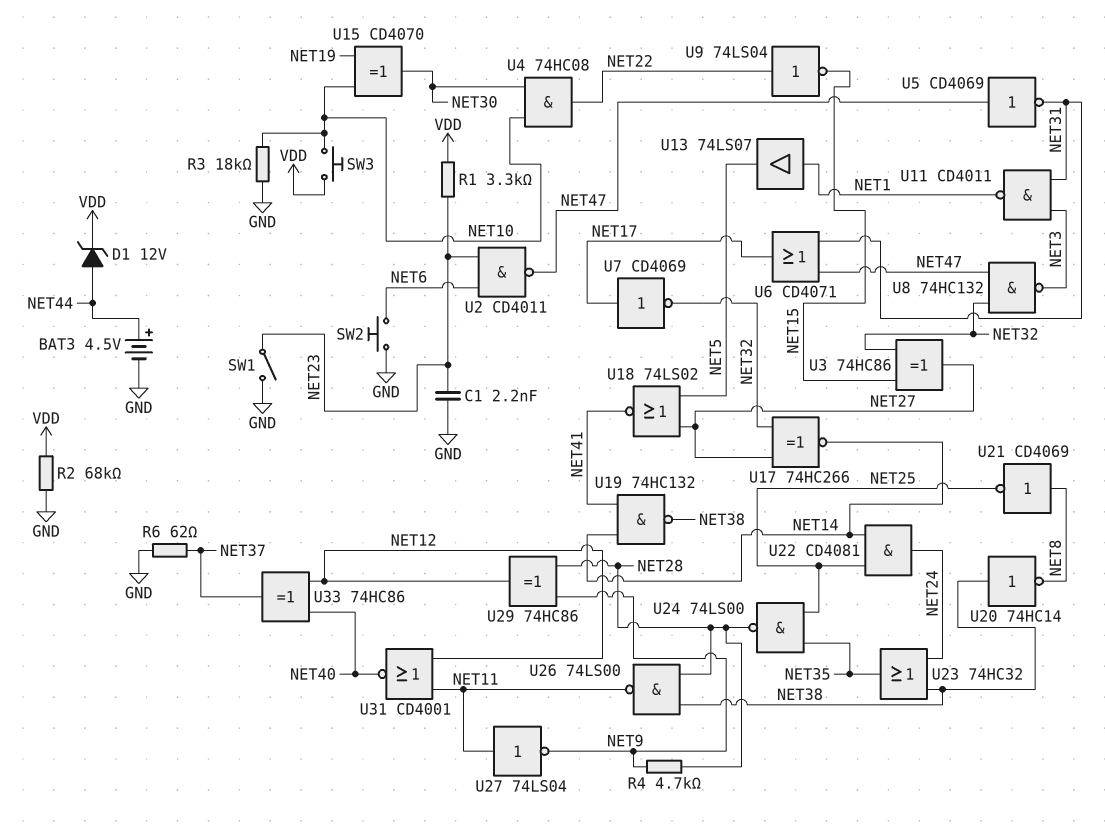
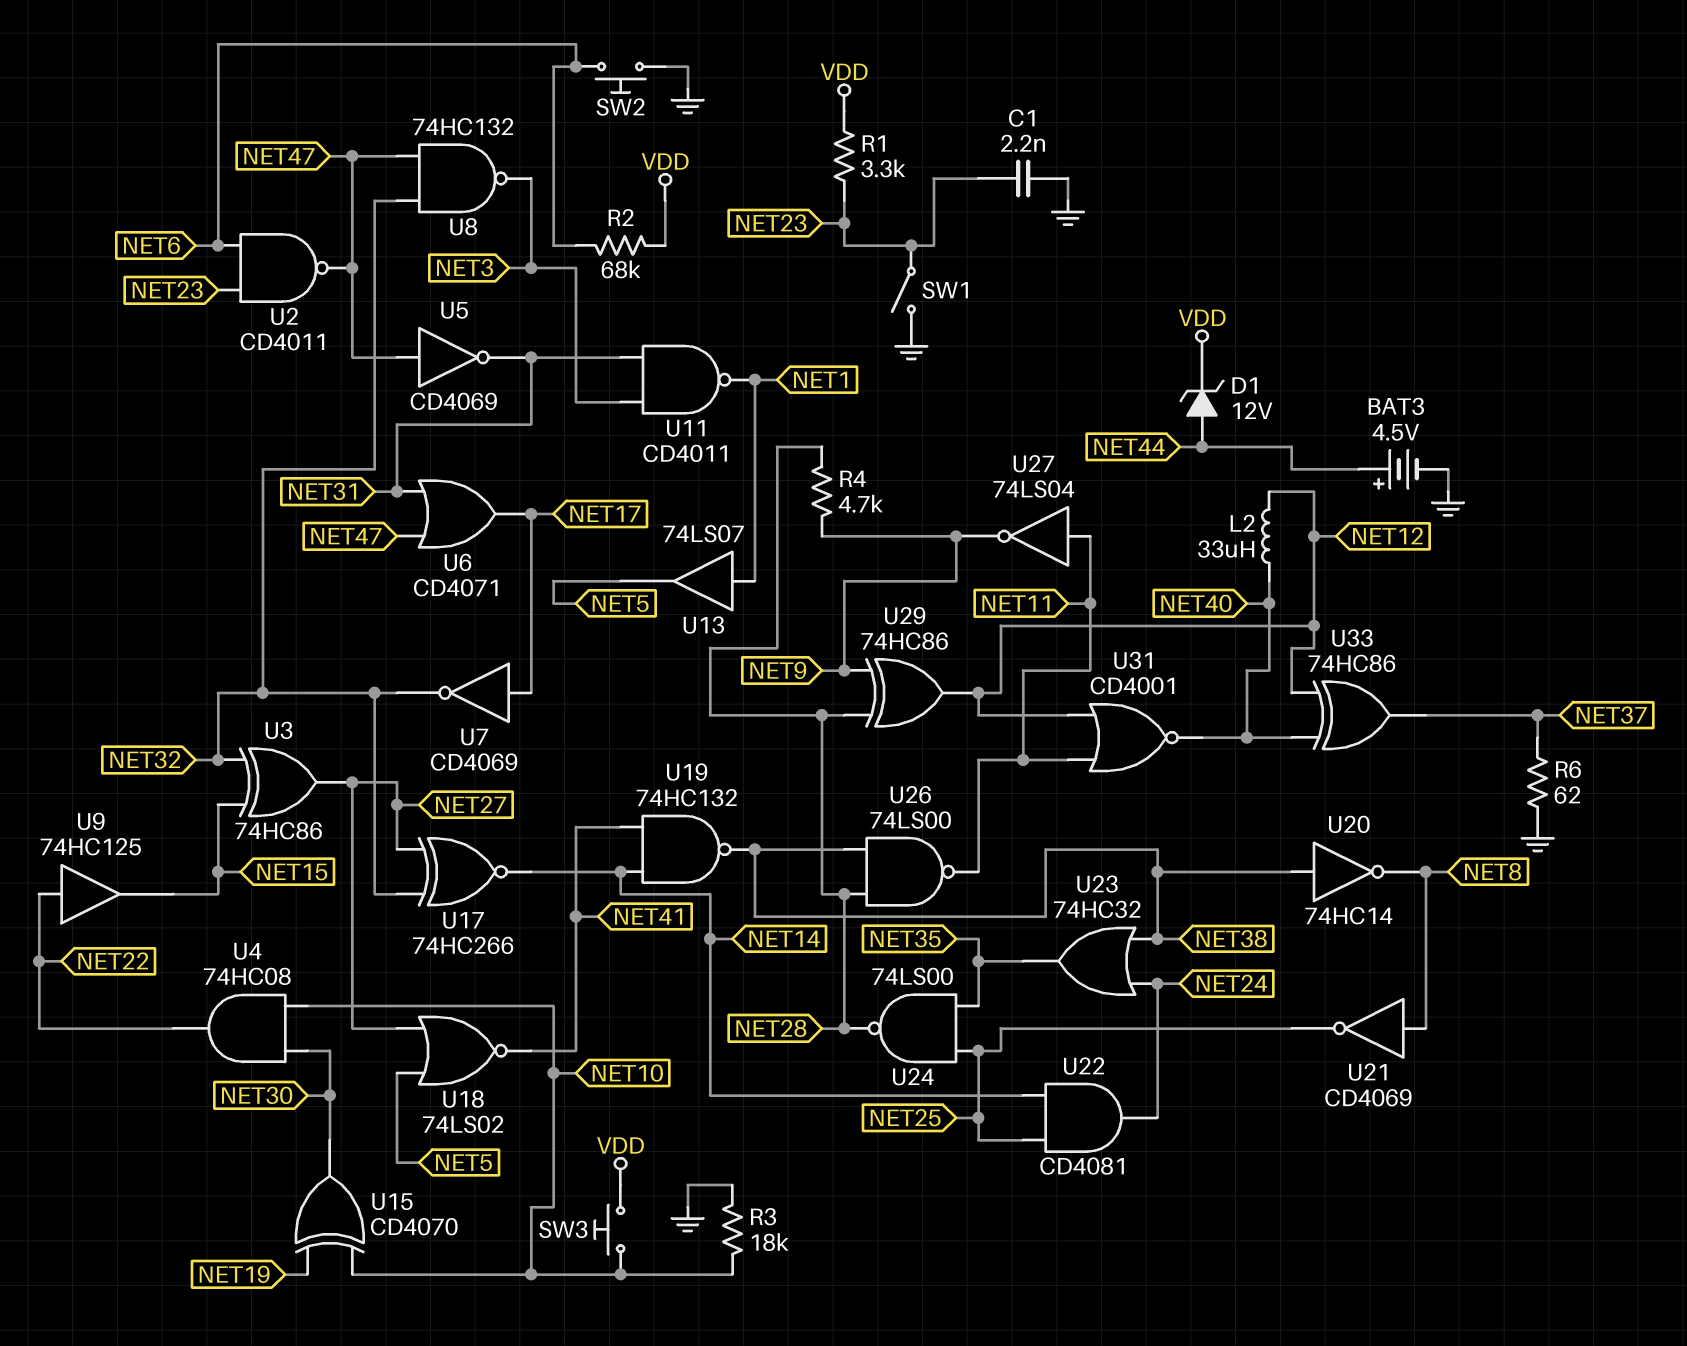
L2: none -> 33uH (NET12, NET40)
R2: 68k (GND, VDD) -> 68k (NET6, VDD)
U9: NOT 74LS04 (in NET22, out NET15) -> buffer 74HC125 (in NET22, out NET15)

